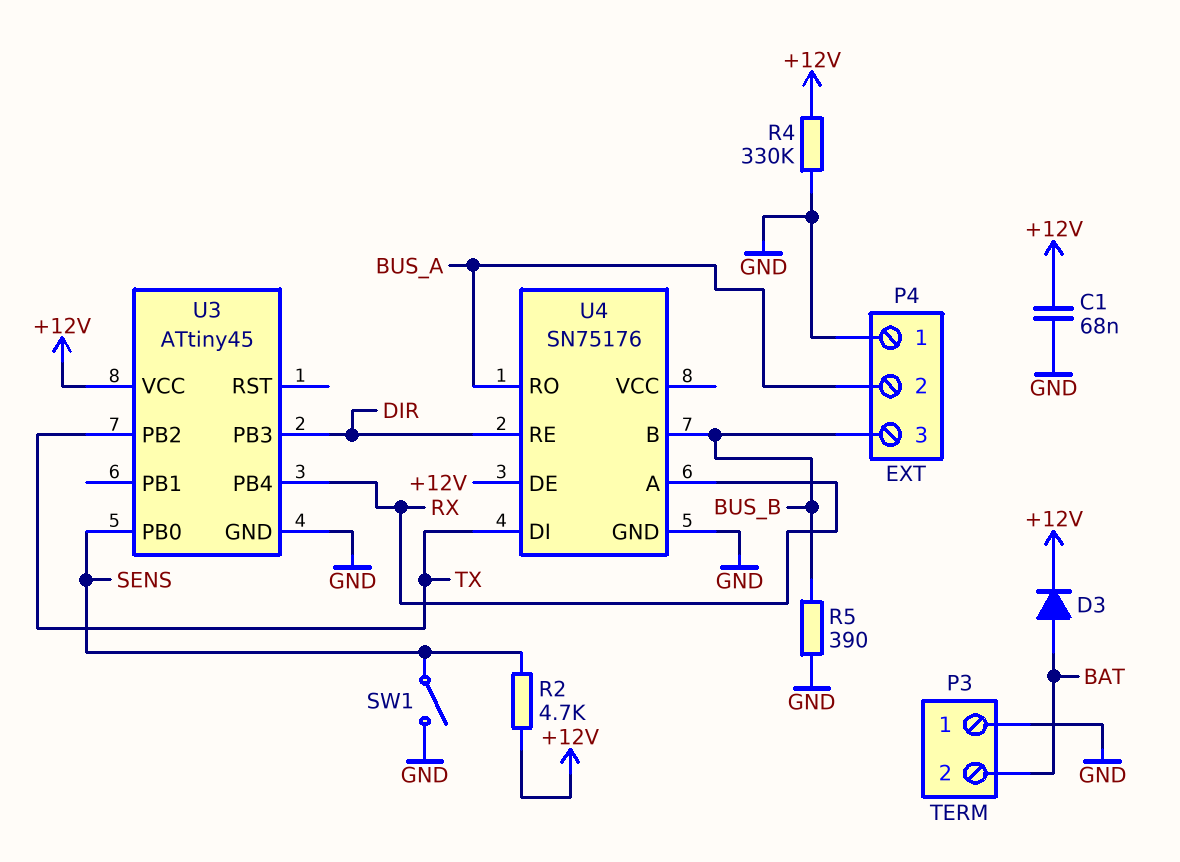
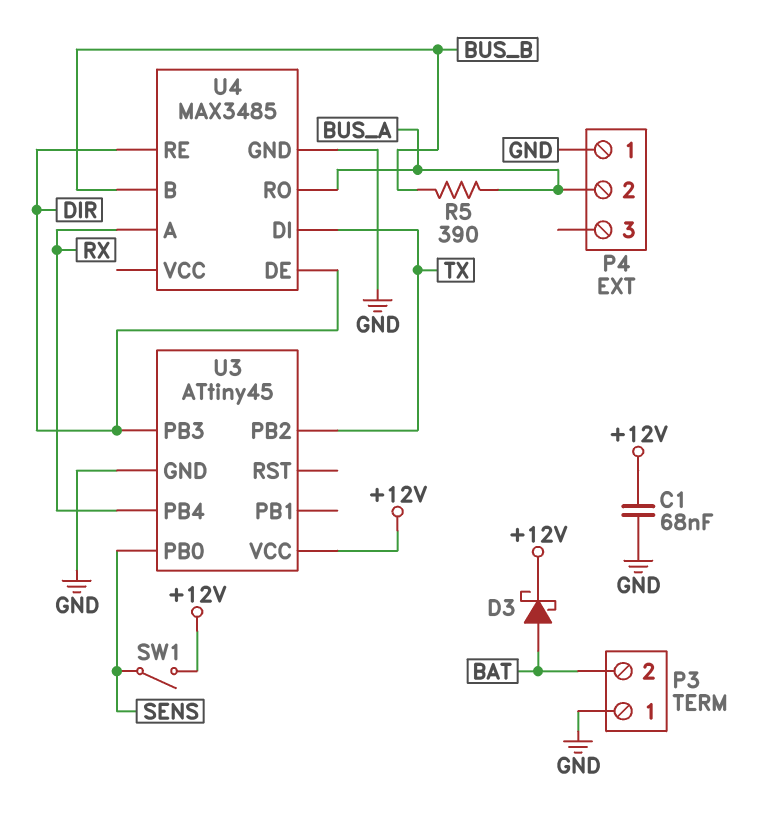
D3: diode (A BAT, K +12V) -> schottky (A BAT, K +12V)
P4 pin 3: BUS_B -> none
R2: 4.7k (+12V, SENS) -> none
R4: 330k (+12V, GND) -> none
R5: 390 (BUS_B, GND) -> 390 (BUS_A, BUS_B)
SW1: switch (GND, SENS) -> switch (+12V, SENS)
U4: SN75176 -> MAX3485
U4 pin DE: +12V -> DIR

